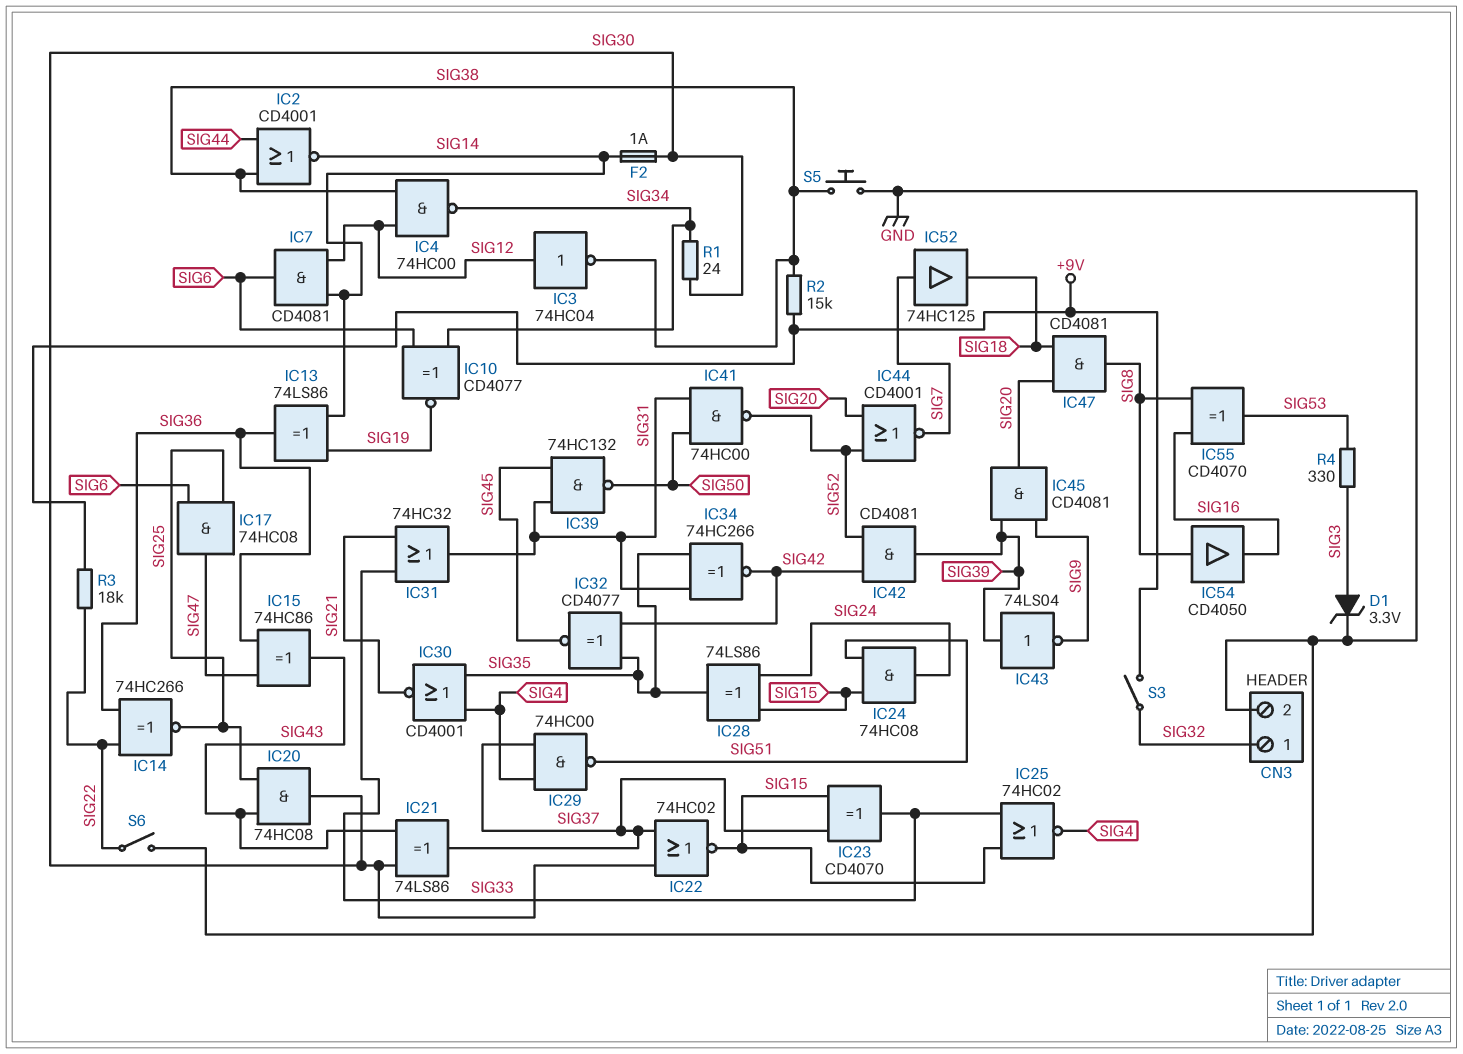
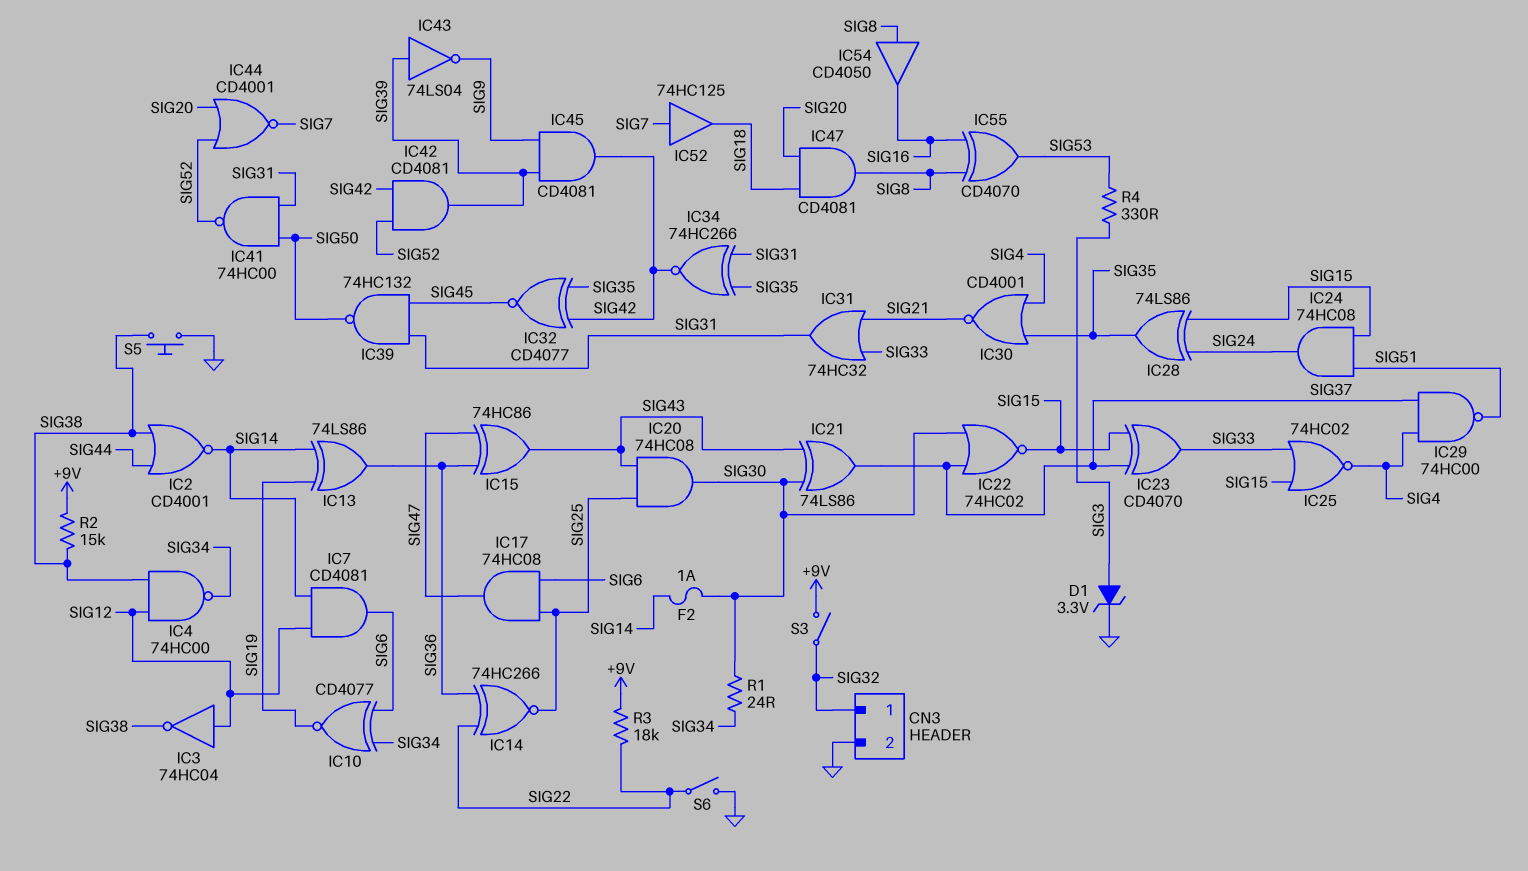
IC45: AND CD4081 (in SIG9, in SIG39, out SIG20) -> AND CD4081 (in SIG9, in SIG39, out SIG42)

